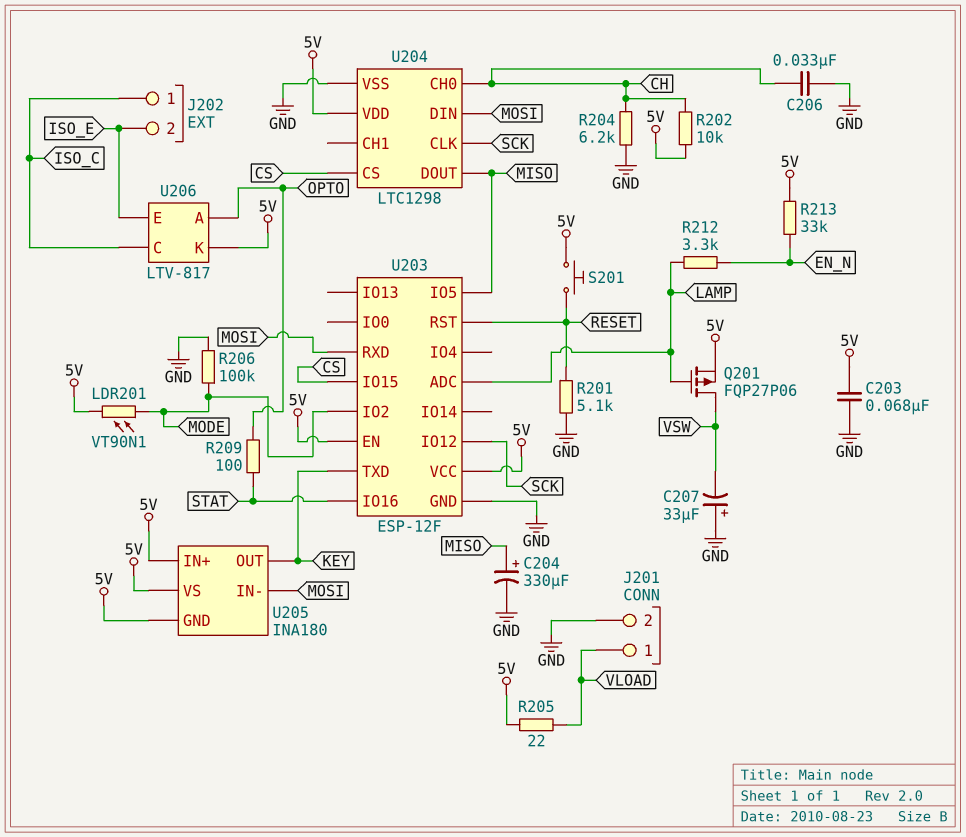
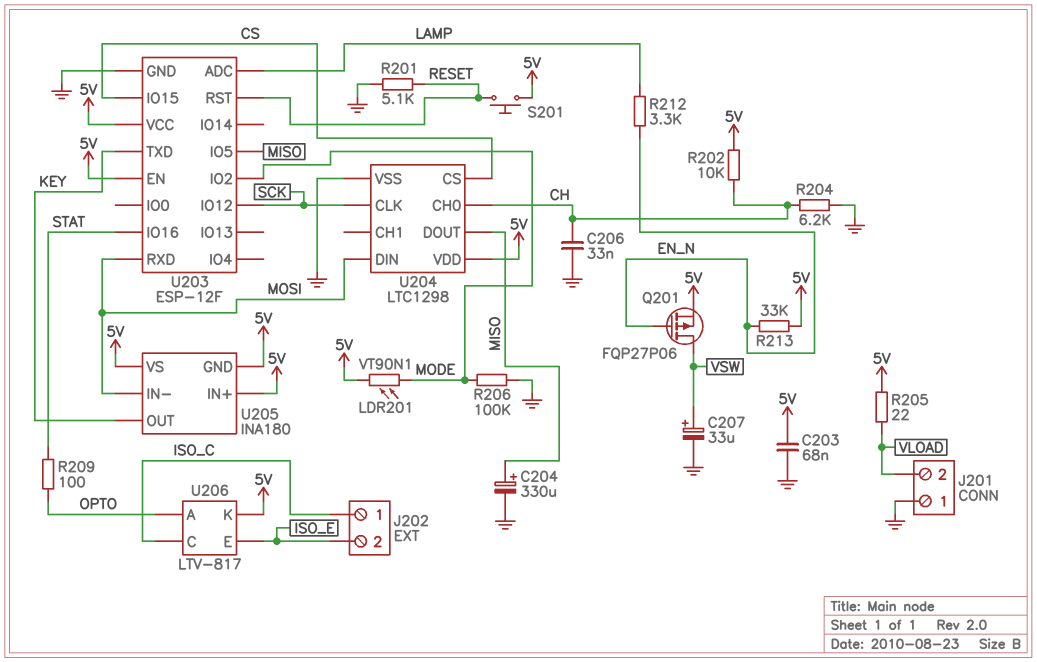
C207: 33uF (plus GND, minus VSW) -> 33uF (plus VSW, minus GND)
J201 pin 1: VLOAD -> GND
J201 pin 2: GND -> VLOAD
Q201: PMOS FQP27P06 (G LAMP, D VSW, S 5V) -> PMOS FQP27P06 (G EN_N, D VSW, S 5V)

